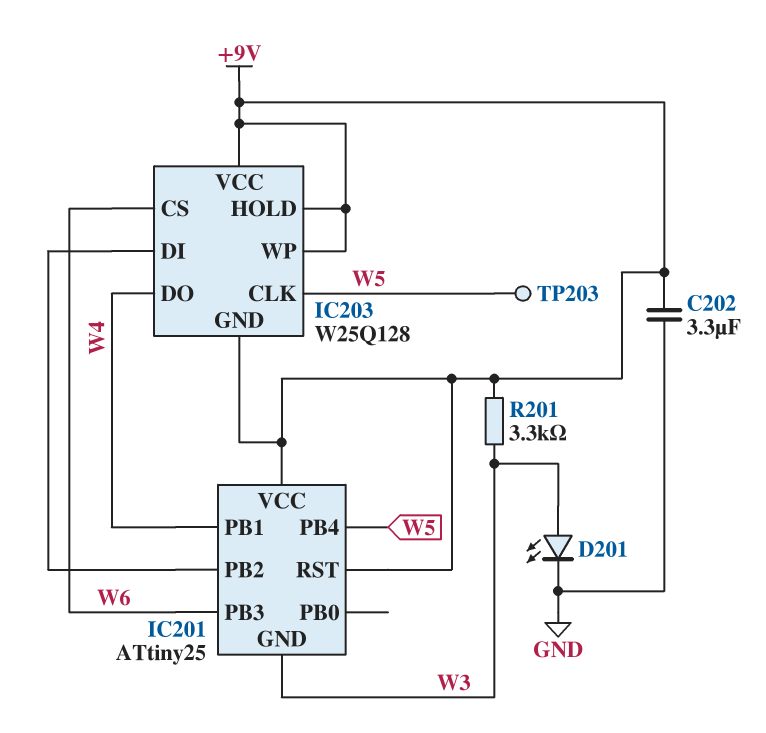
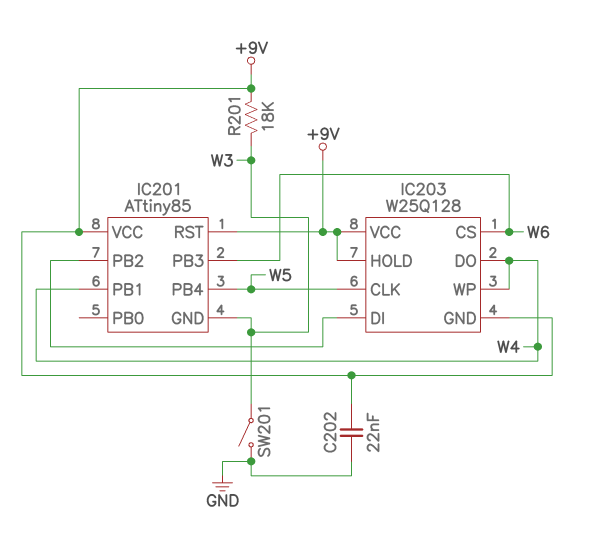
C202: 3.3uF (+9V, GND) -> 22nF (+9V, GND)
D201: LED (A W3, K GND) -> none
IC201: ATtiny25 -> ATtiny85
IC203 pin WP: +9V -> W4
R201: 3.3k (+9V, W3) -> 18k (+9V, W3)
SW201: none -> switch (GND, W3)
TP203: test point (W5) -> none

